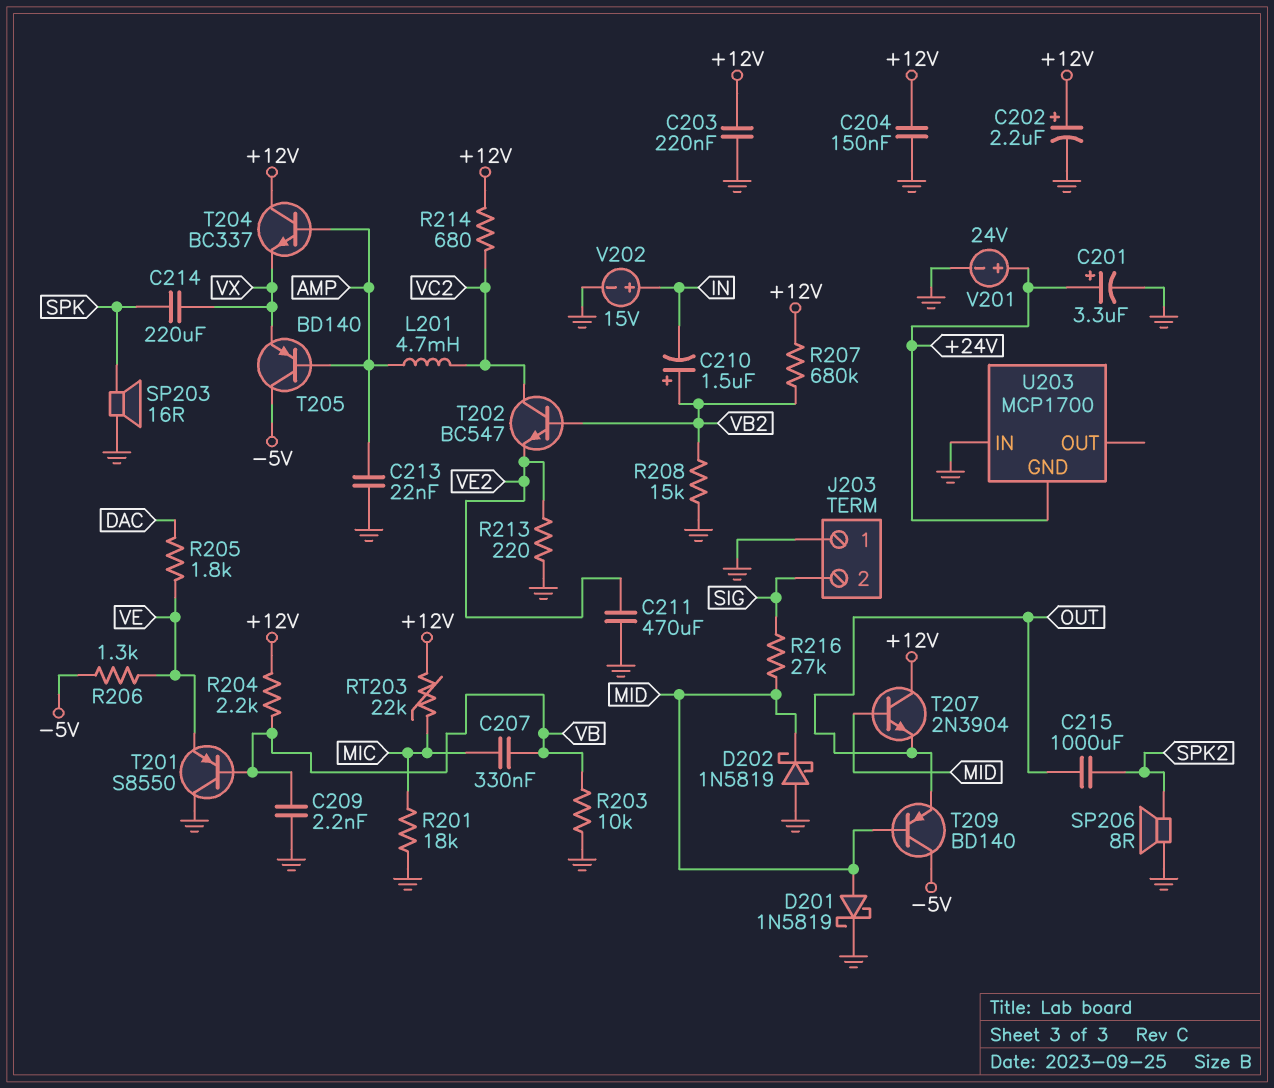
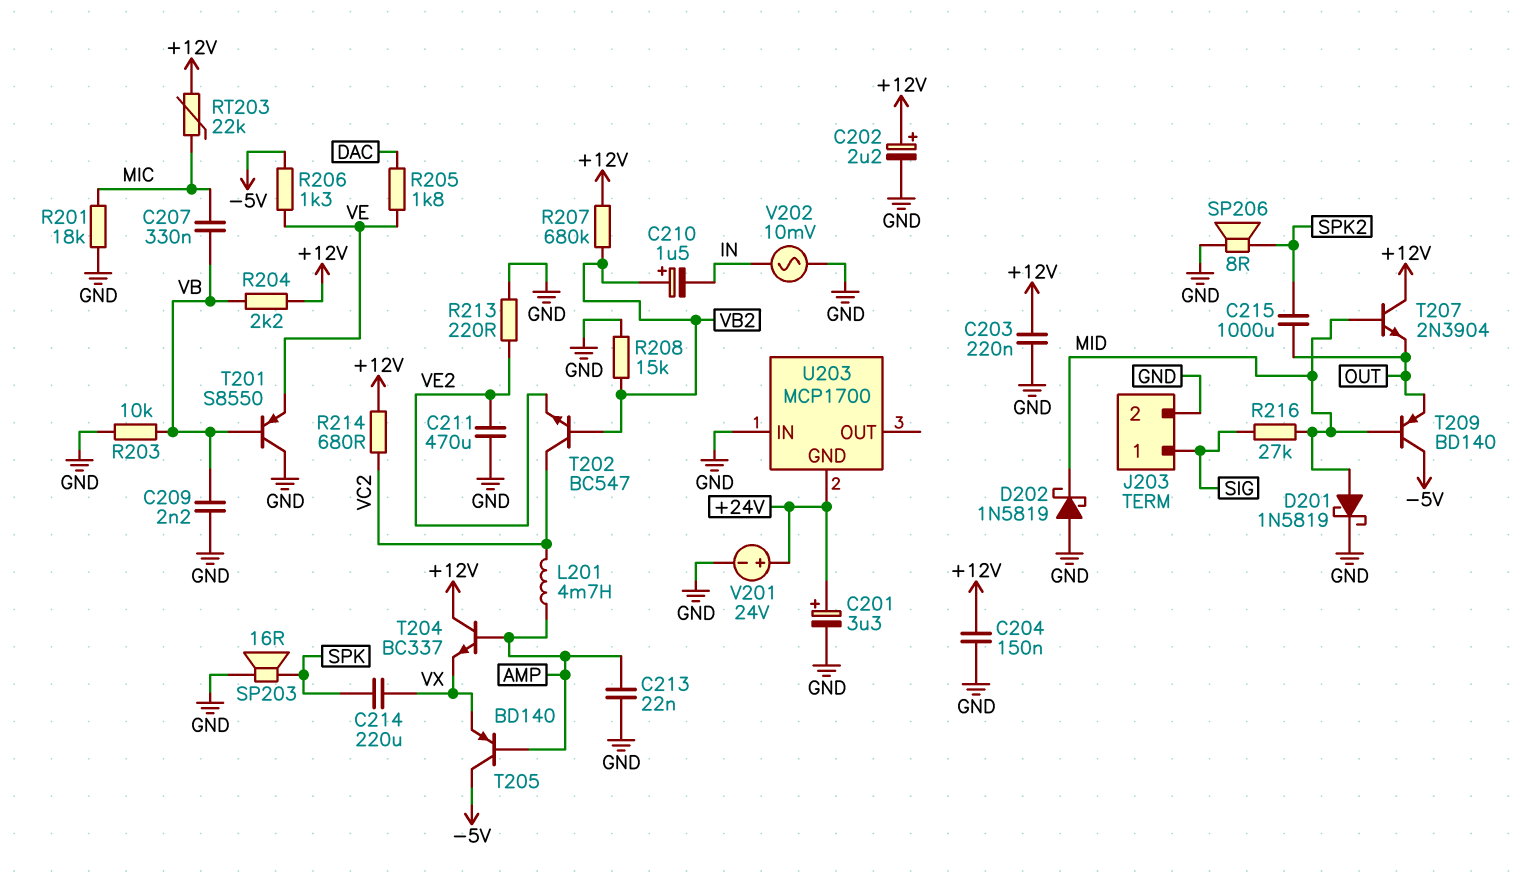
J203 pin 1: GND -> SIG
J203 pin 2: SIG -> GND
V202: 15V (plus IN, minus GND) -> AC 10mV (GND, IN)

